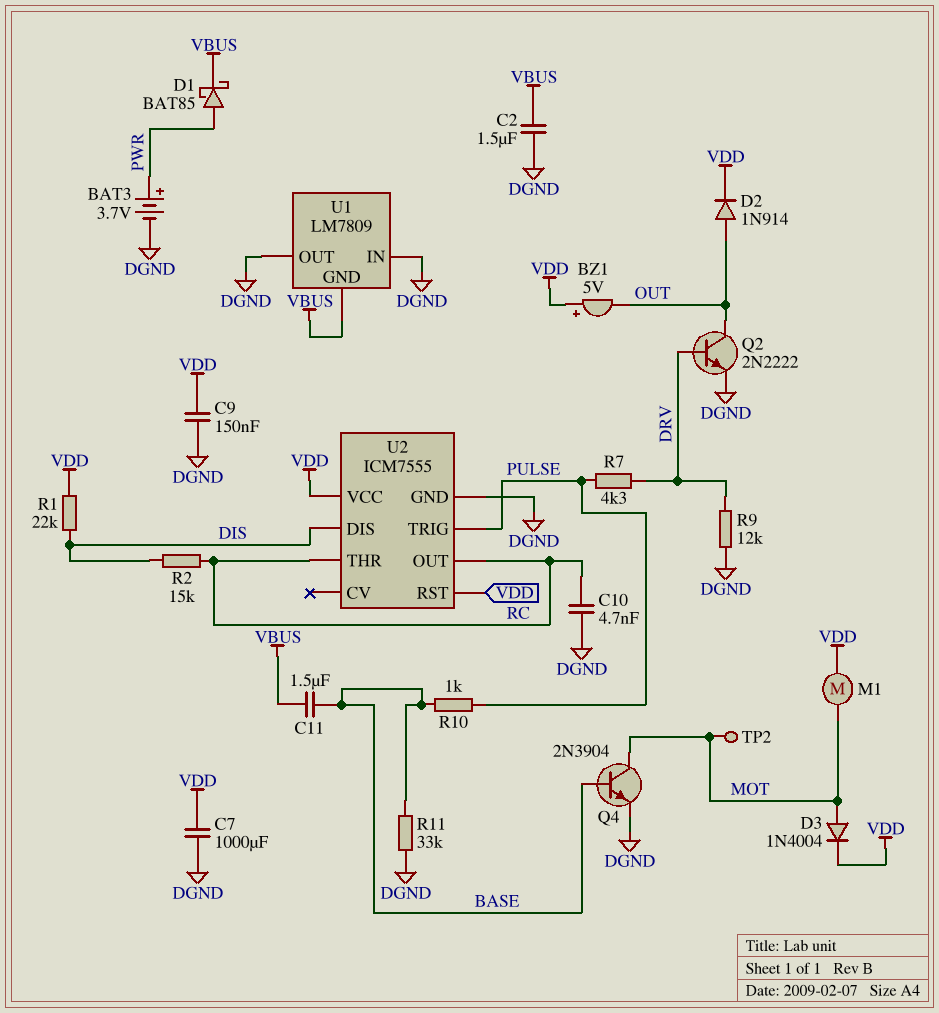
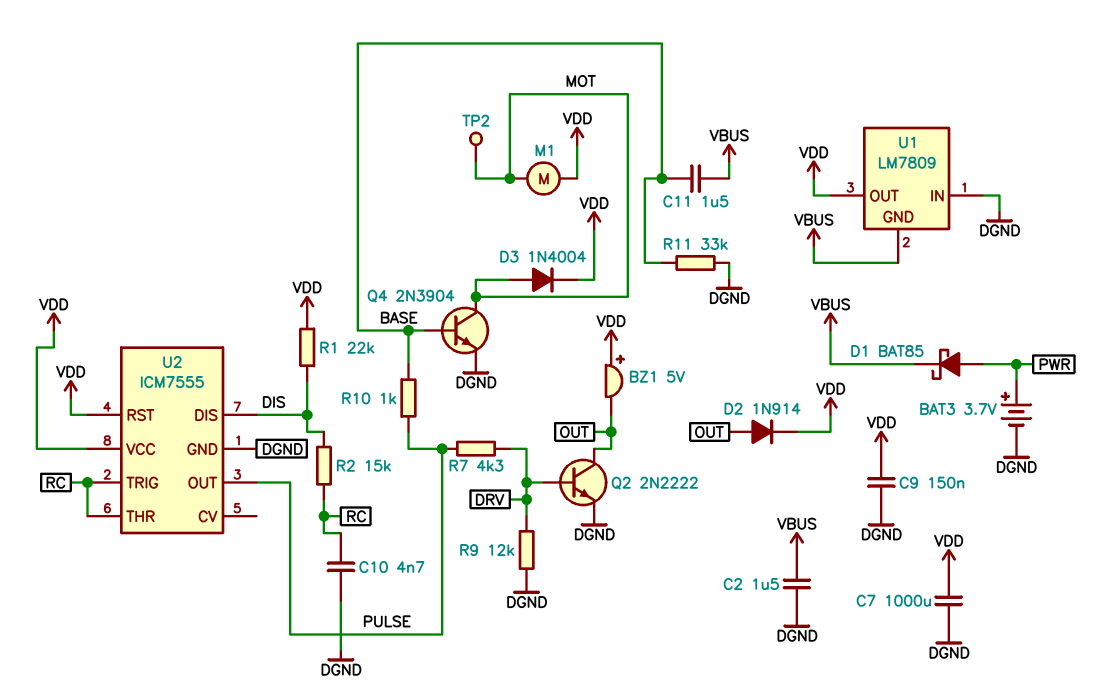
U1 pin OUT: DGND -> VDD
U2 pin OUT: RC -> PULSE
U2 pin TRIG: PULSE -> RC

